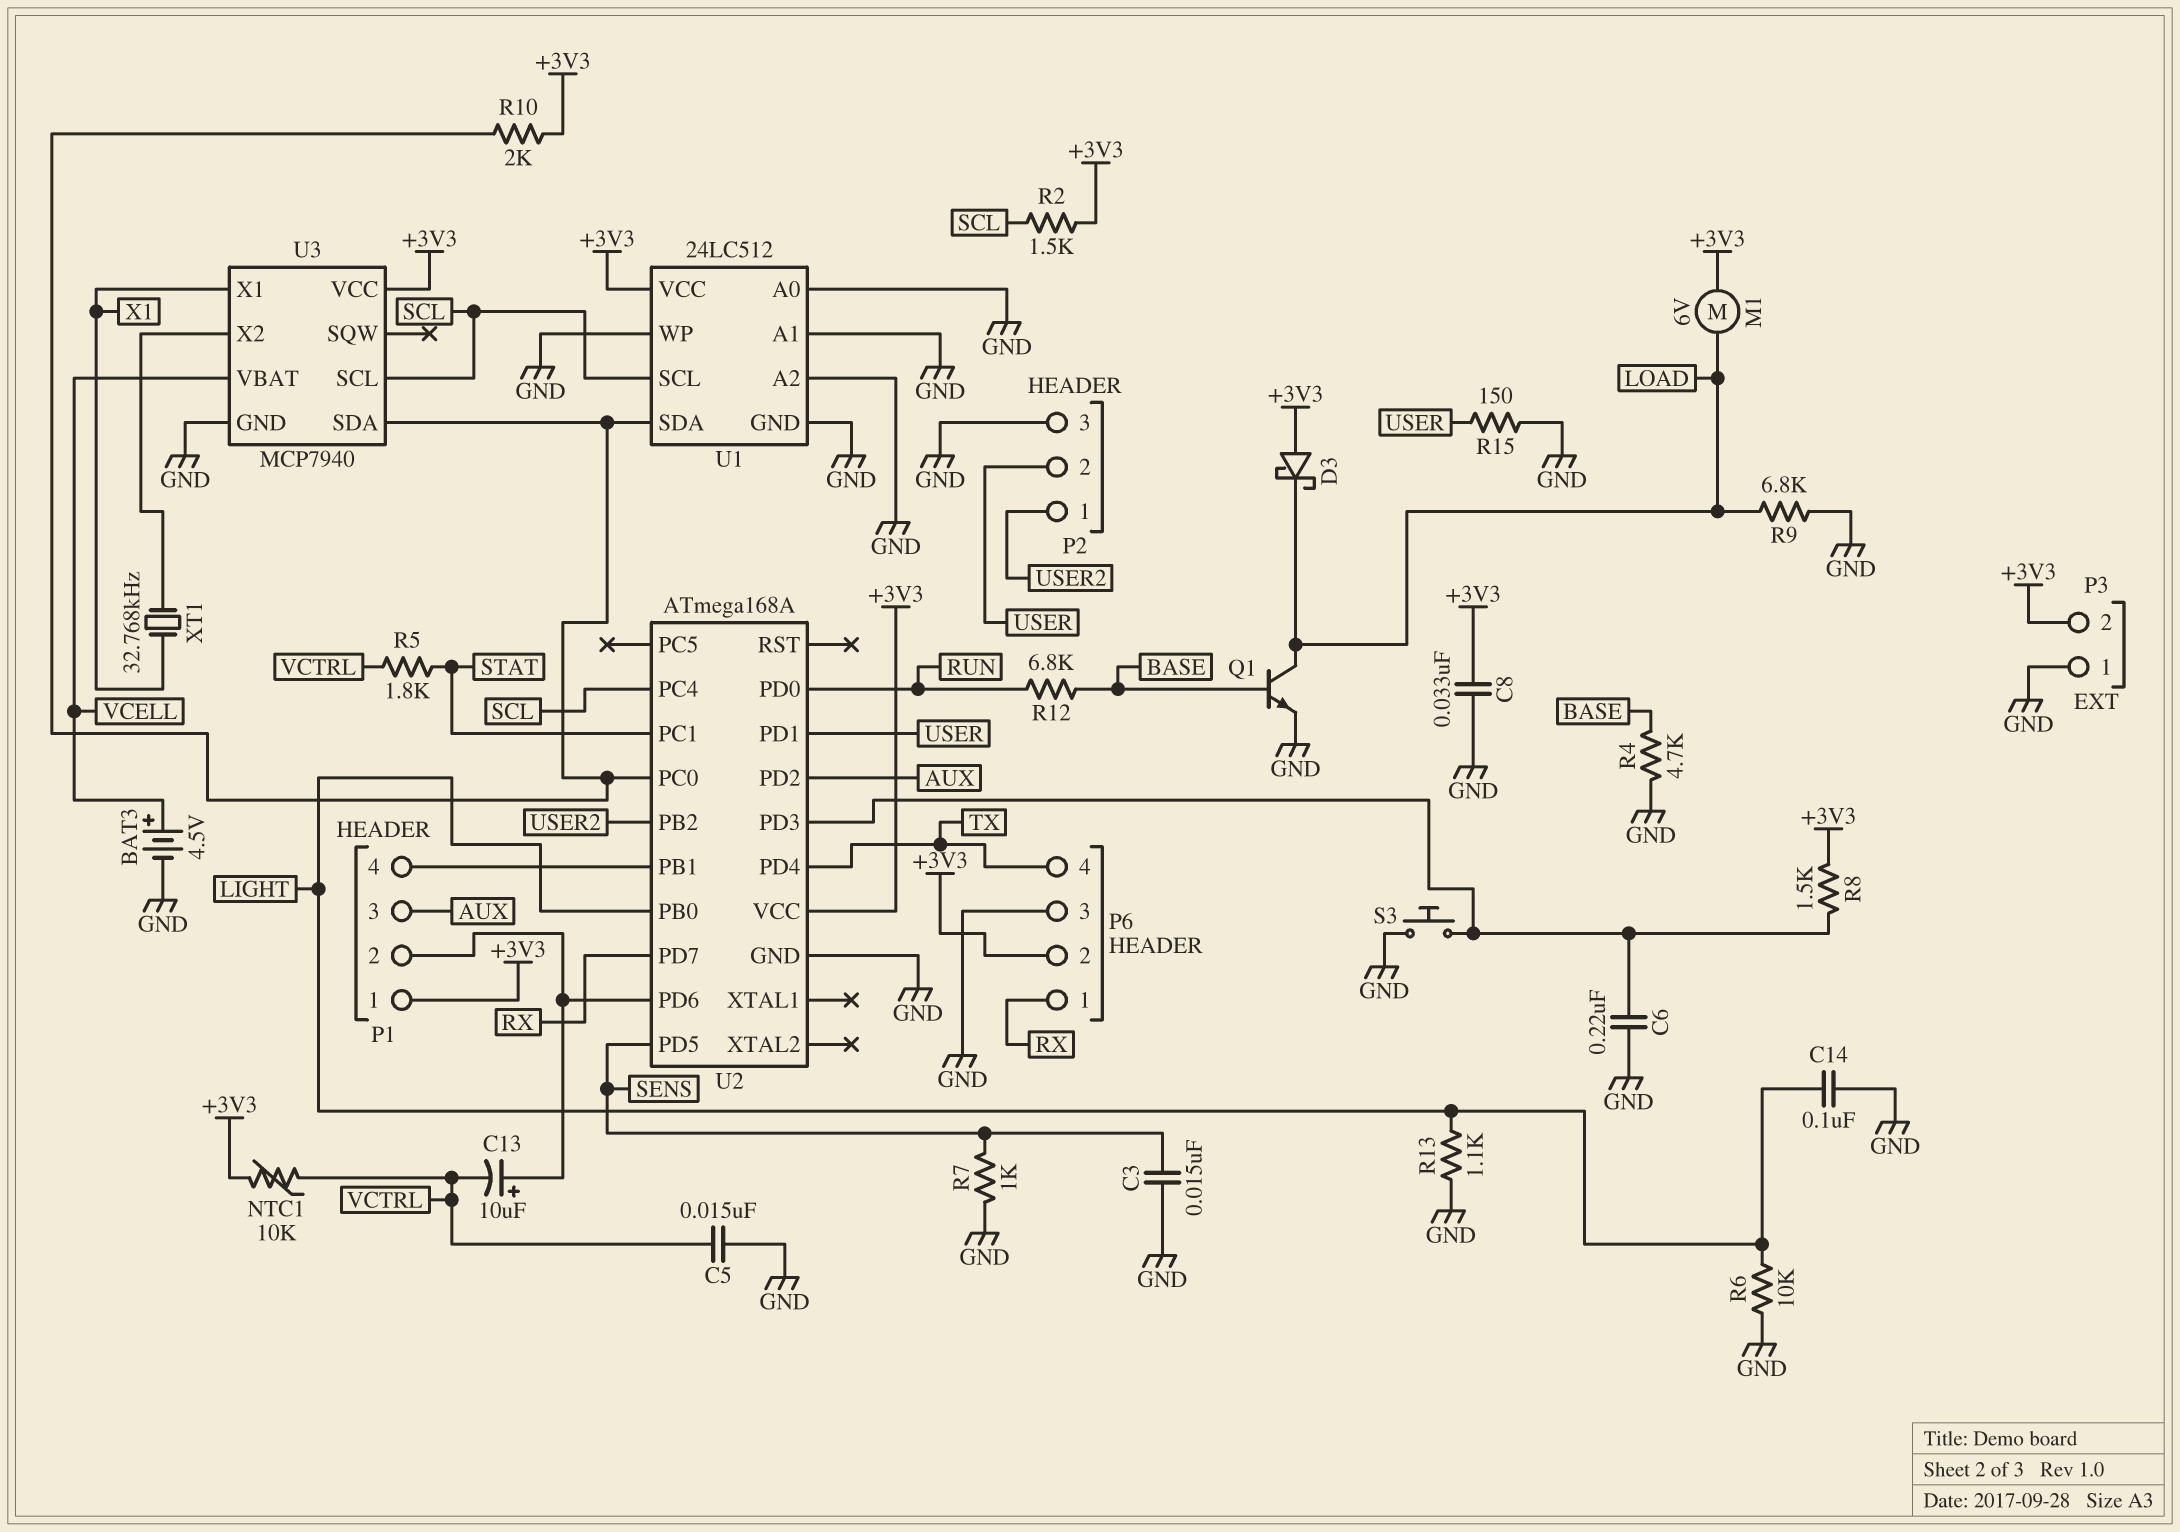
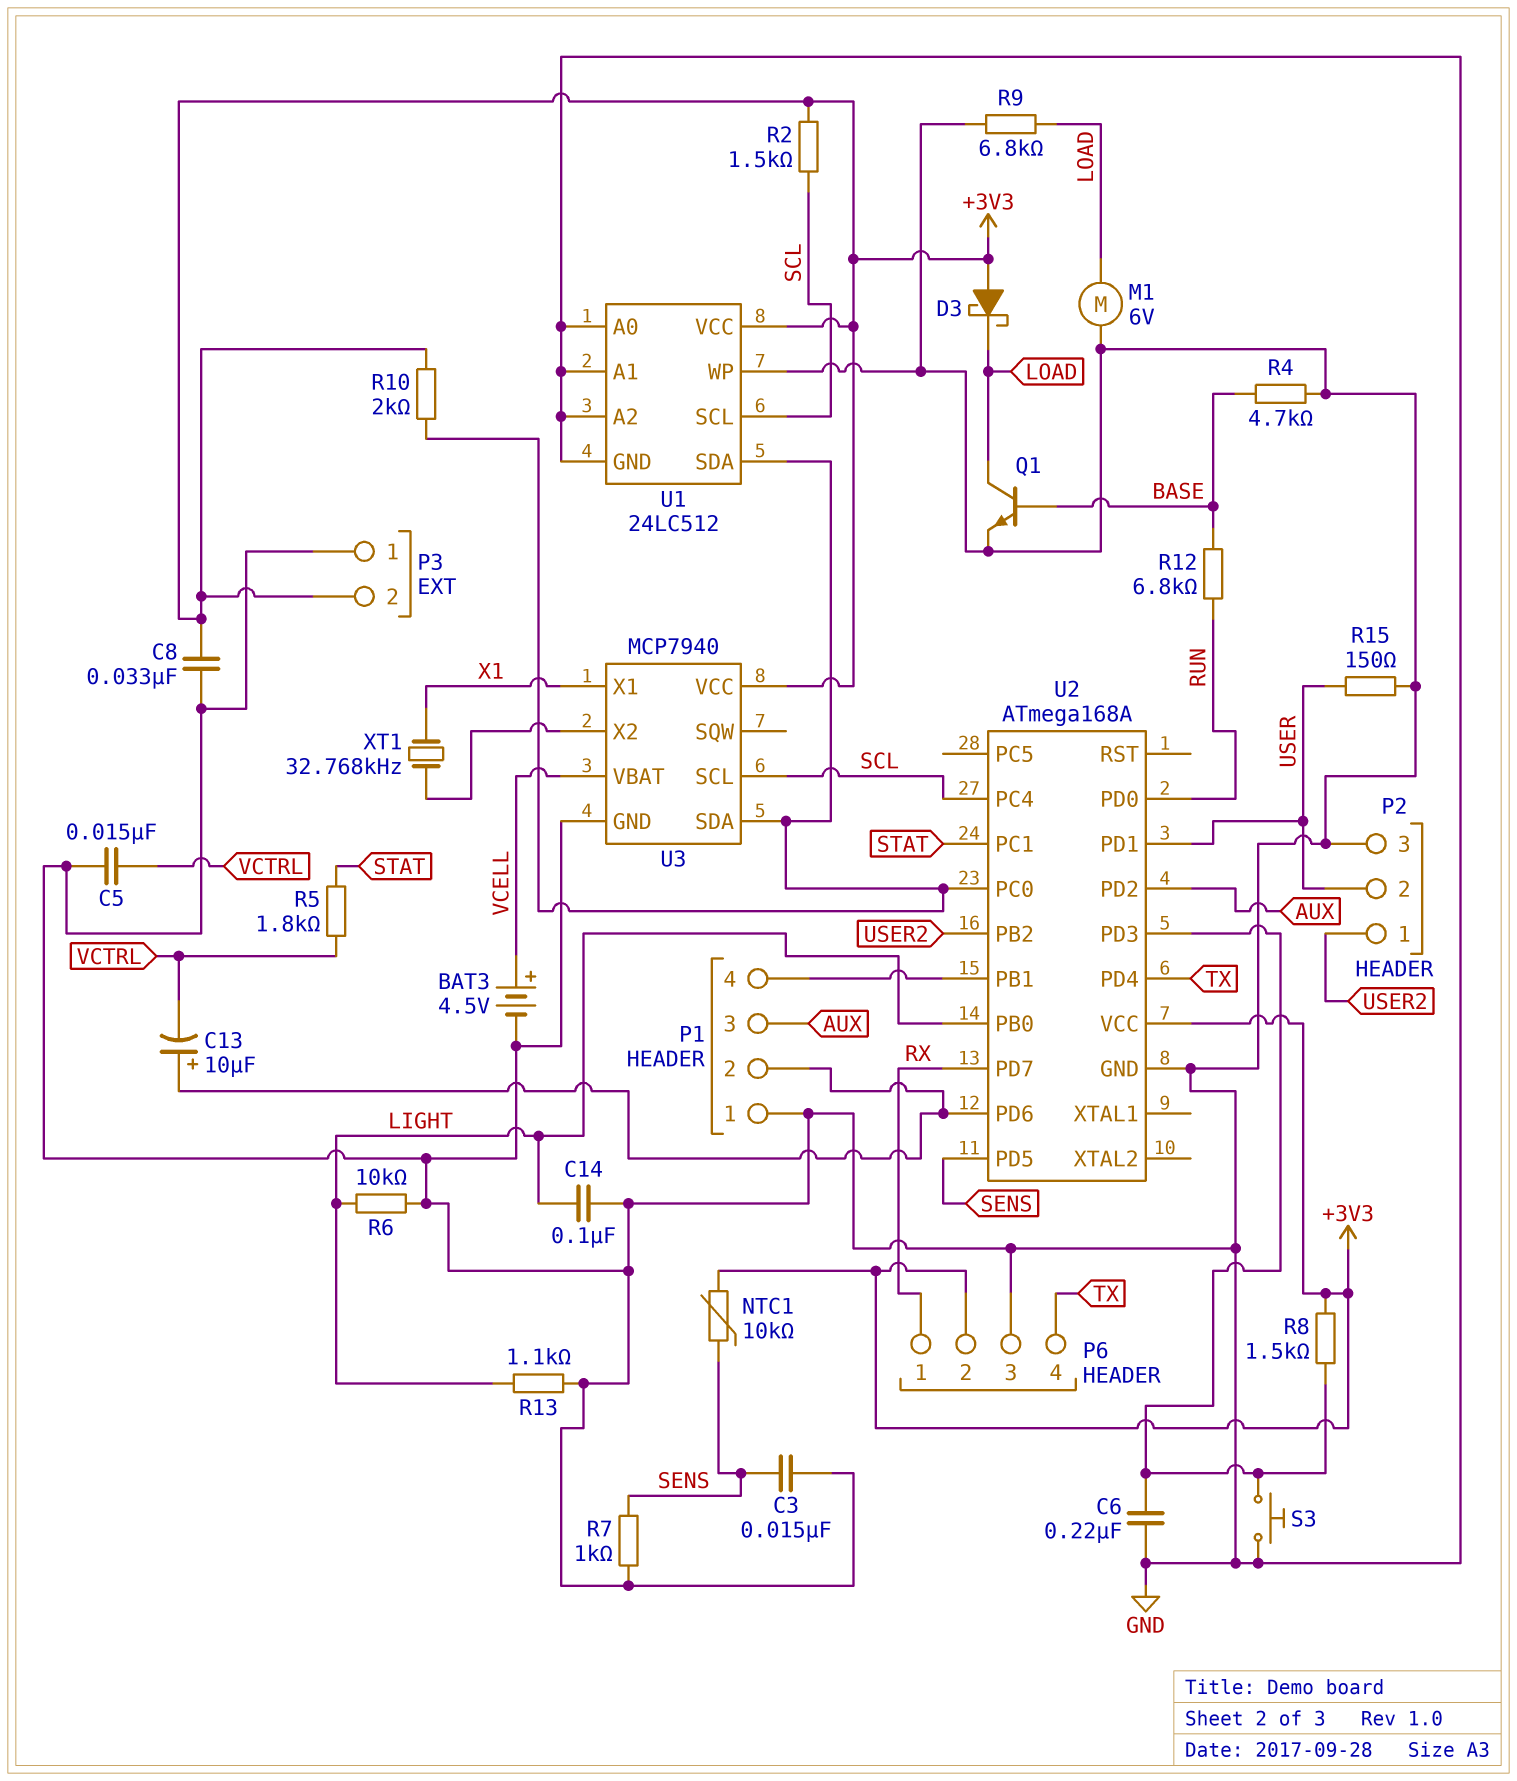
M1: motor 6V (+3V3, LOAD) -> motor 6V (GND, LOAD)
NTC1: 10k (+3V3, VCTRL) -> 10k (+3V3, SENS)
P1 pin 1: +3V3 -> GND

